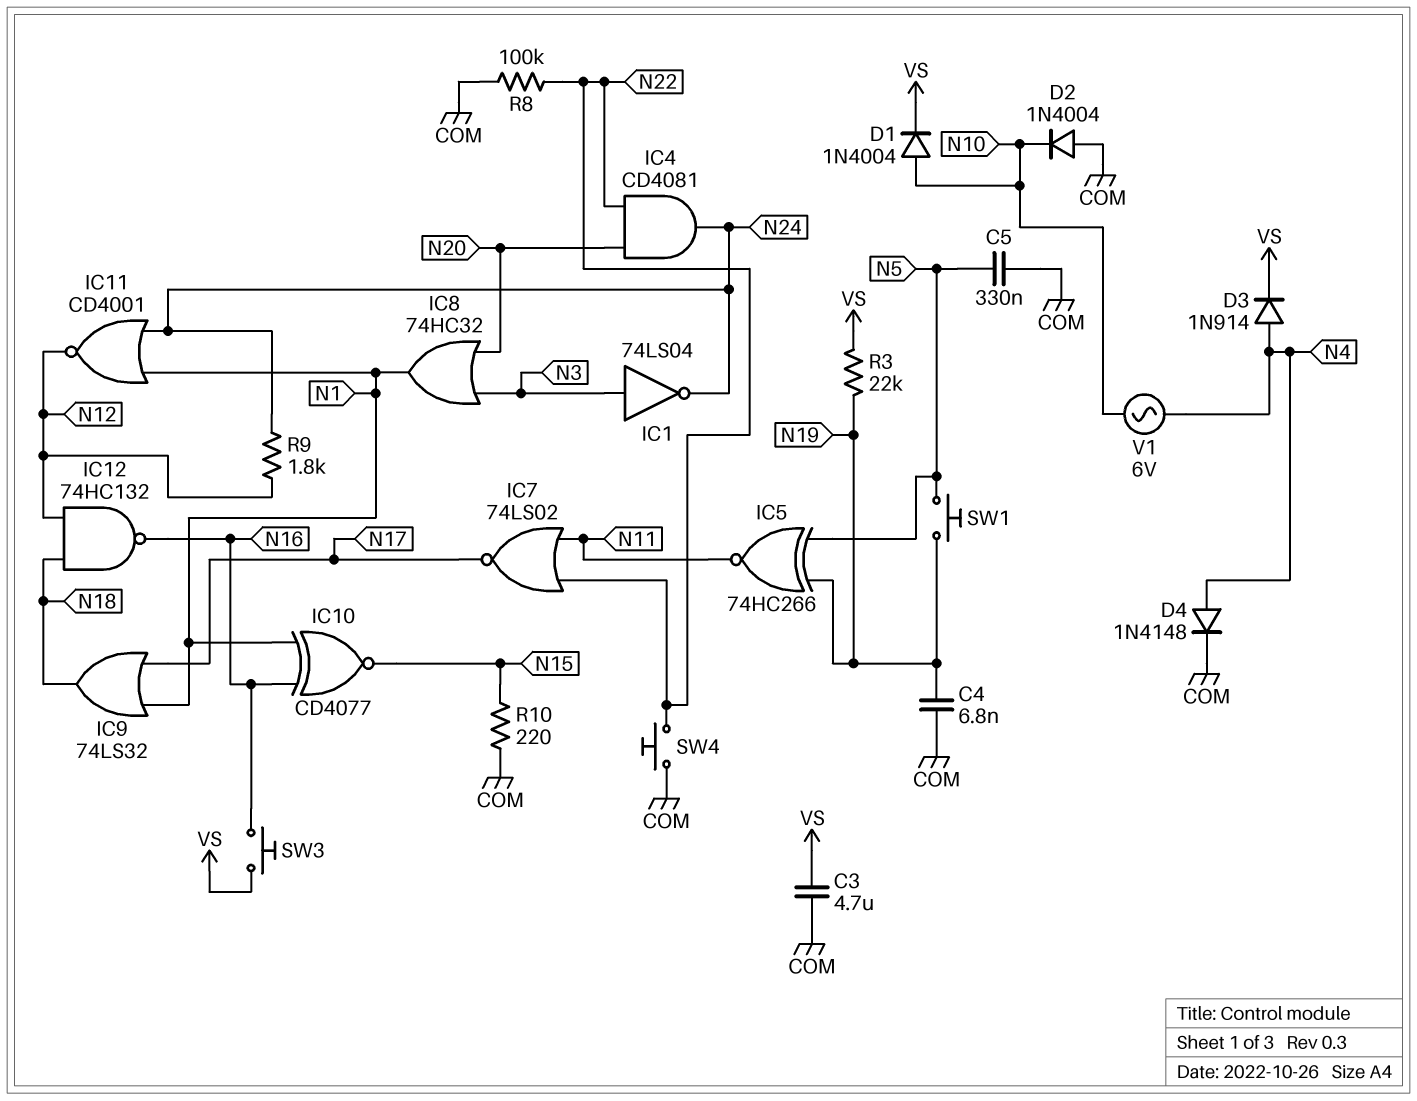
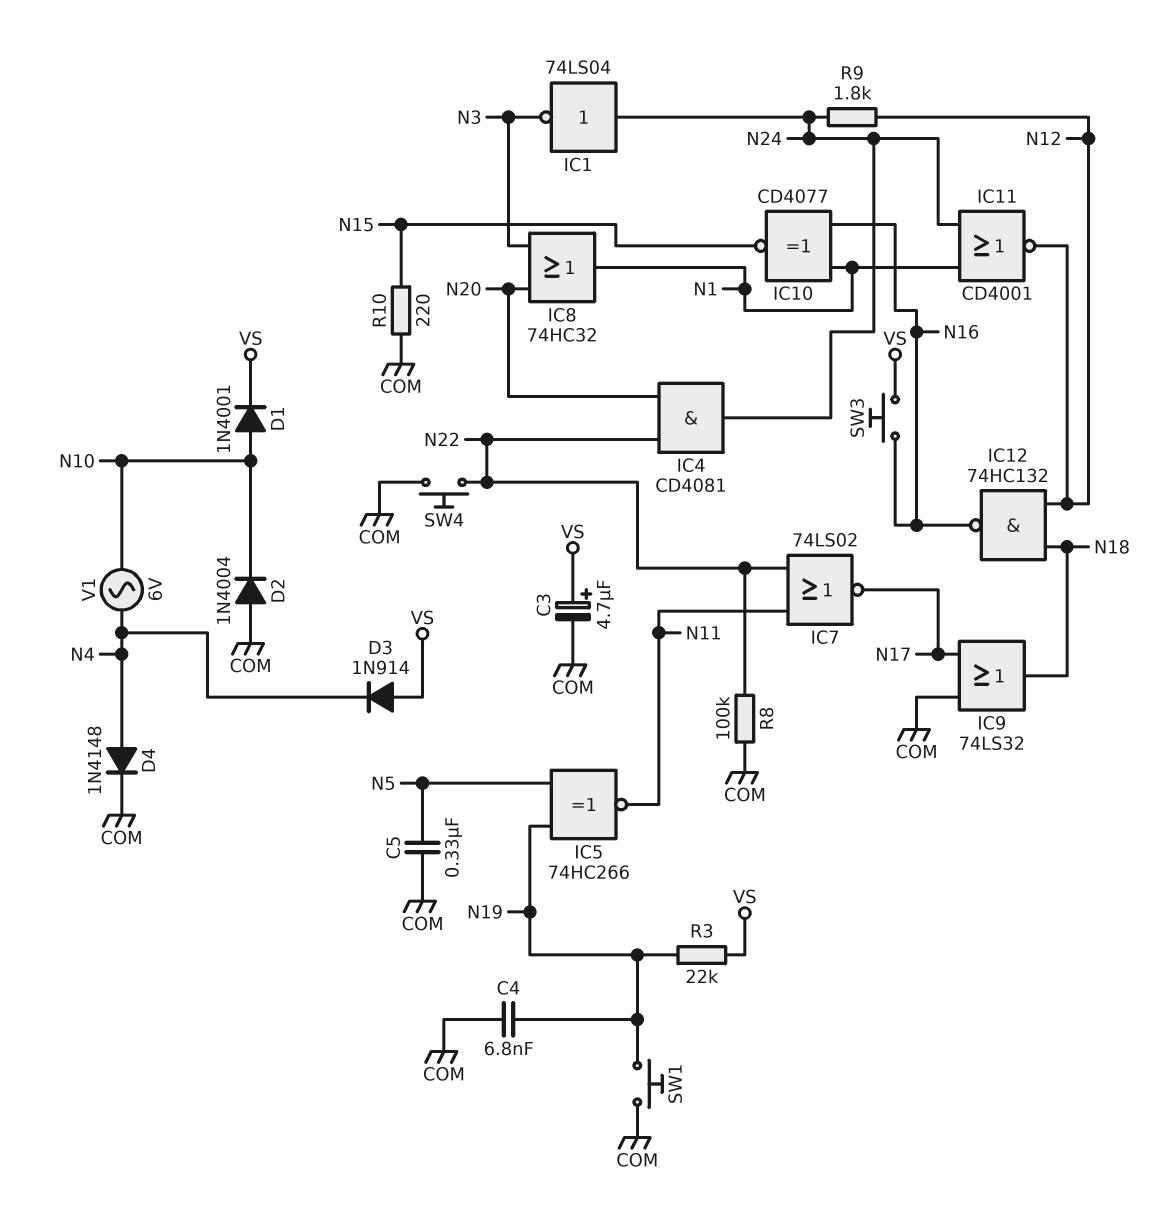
C3: 4.7uF (COM, VS) -> 4.7uF (plus VS, minus COM)
D1: diode 1N4004 (A N10, K VS) -> diode 1N4001 (A N10, K VS)
D3: diode 1N914 (A N4, K VS) -> diode 1N914 (A VS, K N4)
IC1: NOT 74LS04 (in N3, out N24) -> NOT 74LS04 (in N24, out N3)
IC9: OR 74LS32 (in N1, in N17, out N18) -> OR 74LS32 (in COM, in N17, out N18)
SW1: button (N5, N19) -> button (COM, N19)

